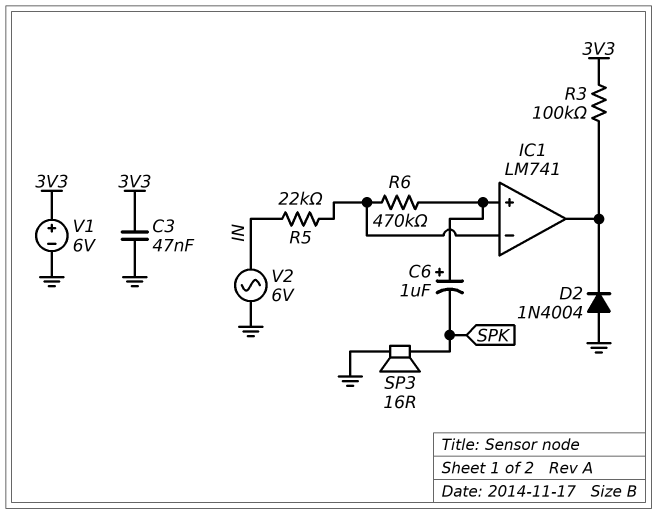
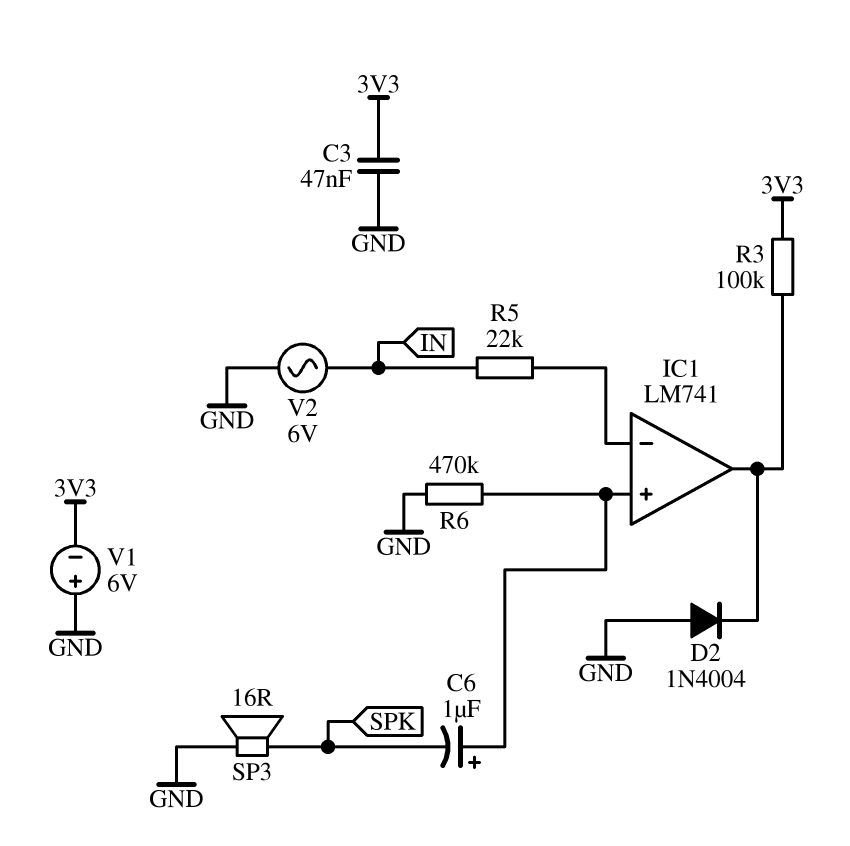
R6: 470k (IC1/in+, IC1/in-) -> 470k (GND, IC1/in+)
V1: 6V (plus 3V3, minus GND) -> 6V (plus GND, minus 3V3)

